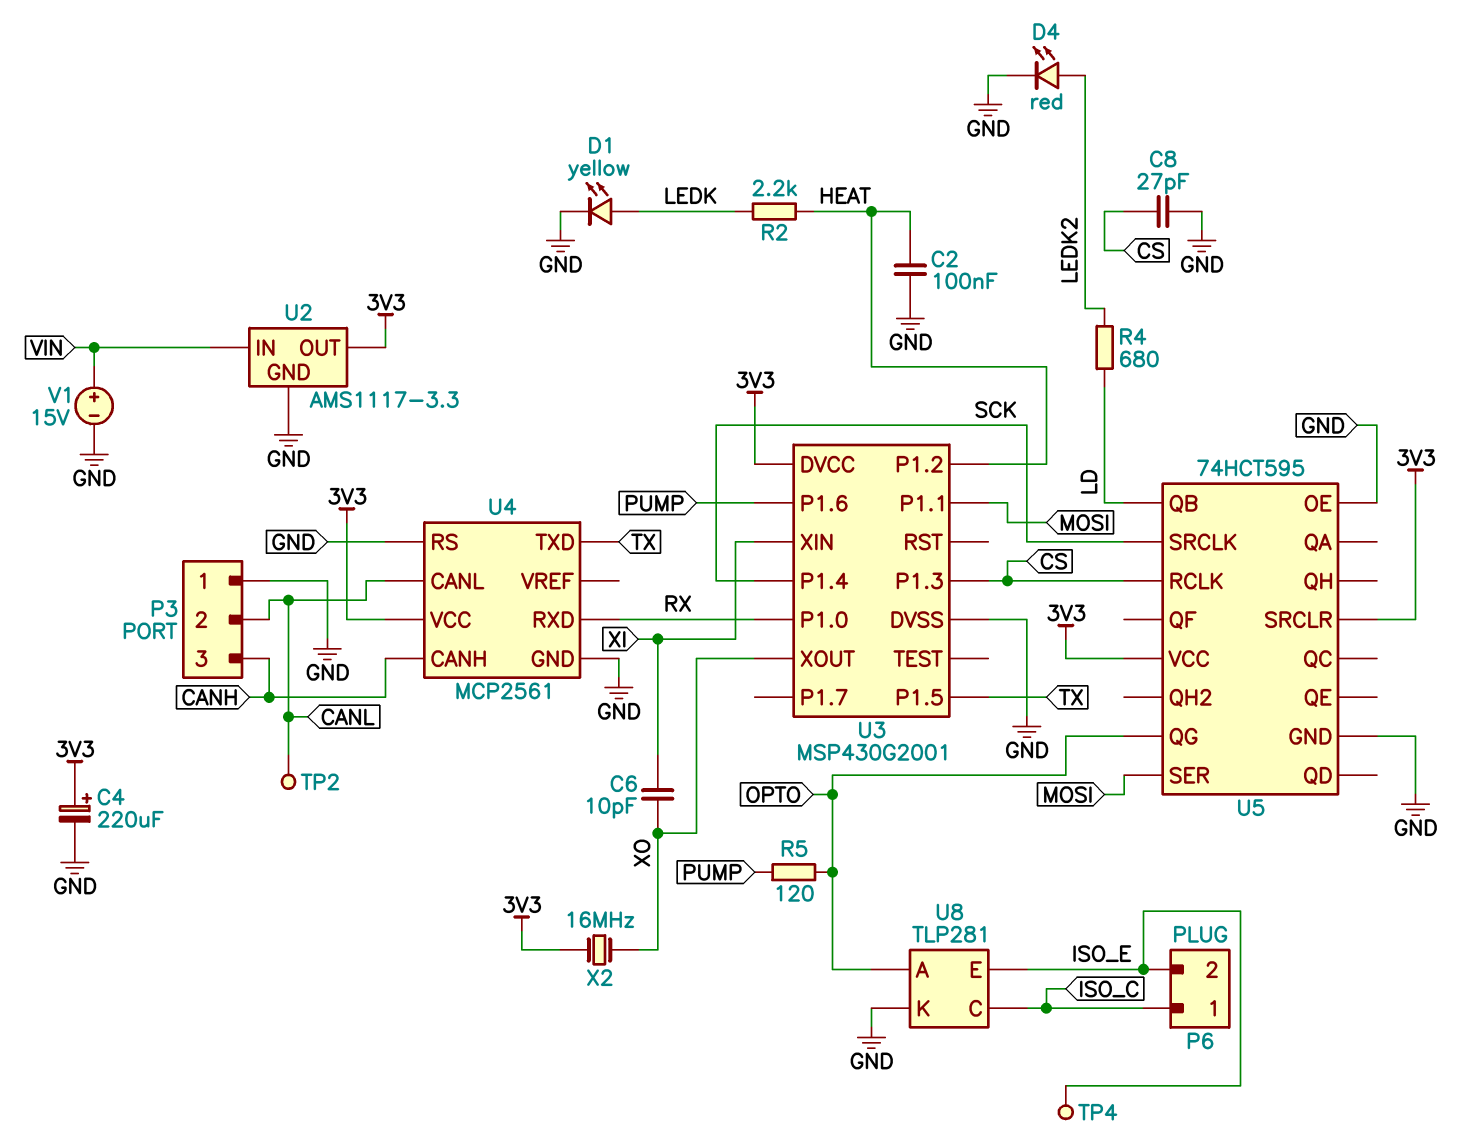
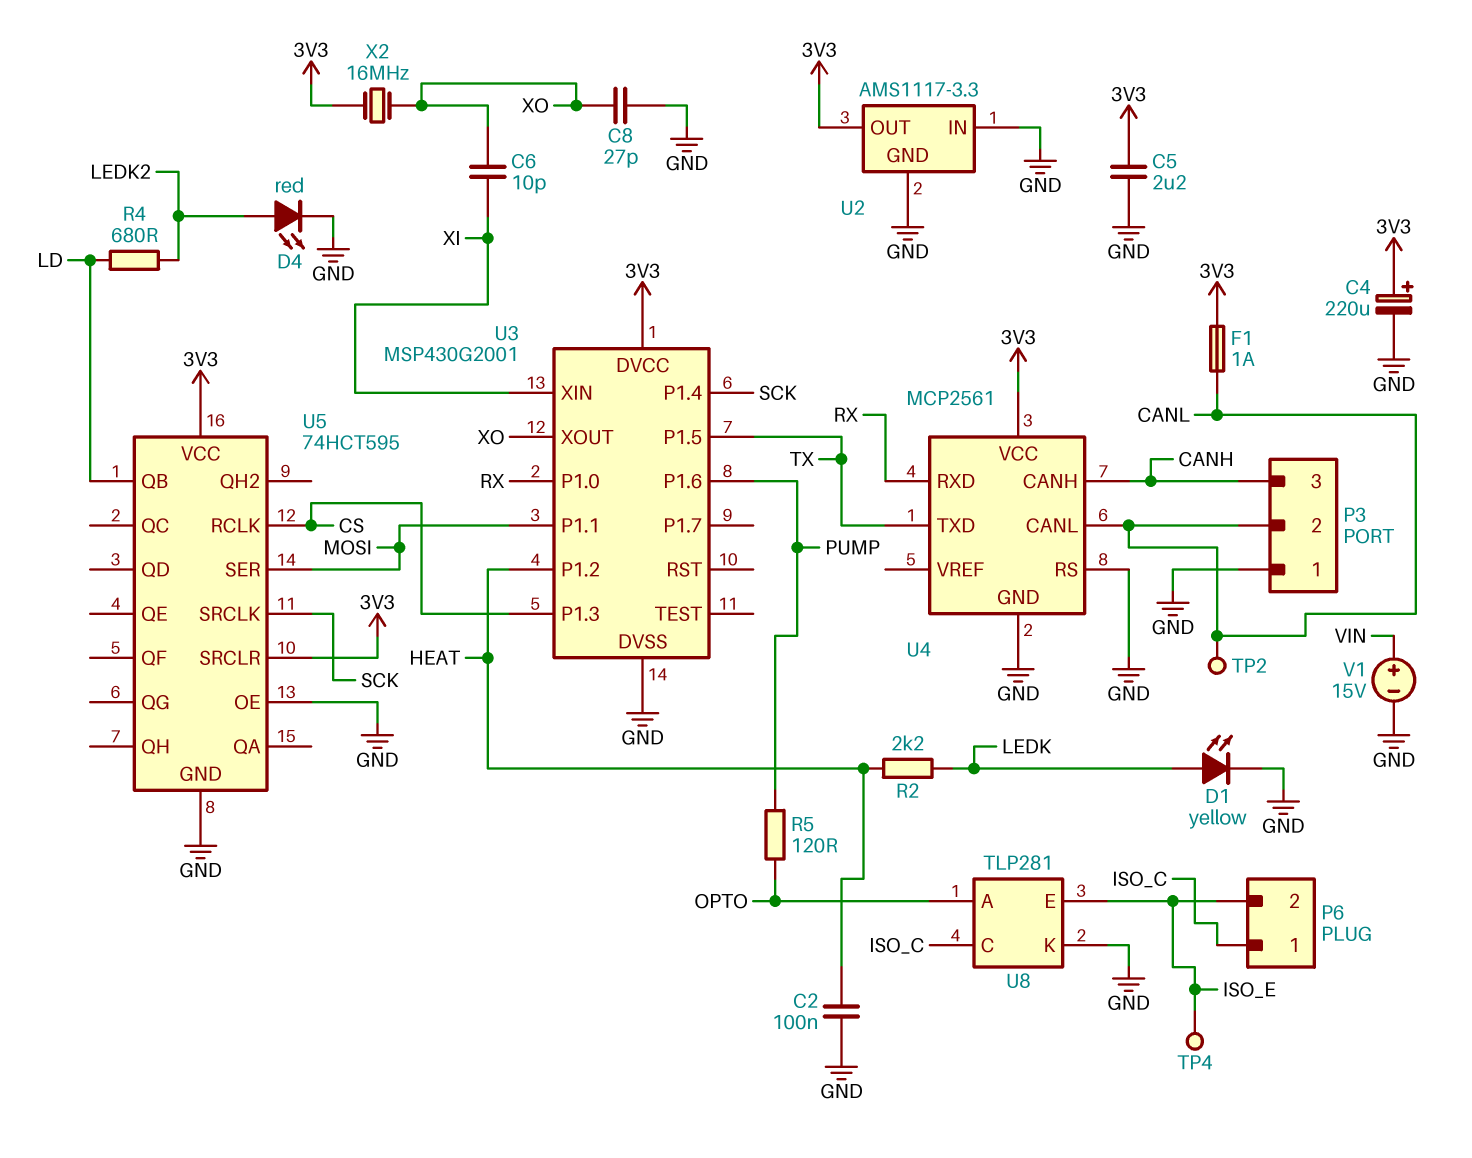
C5: none -> 2.2uF (3V3, GND)
C8: 27pF (CS, GND) -> 27pF (GND, XO)
F1: none -> 1A (3V3, CANL)
U2 pin IN: VIN -> GND
U5 pin QG: OPTO -> none

